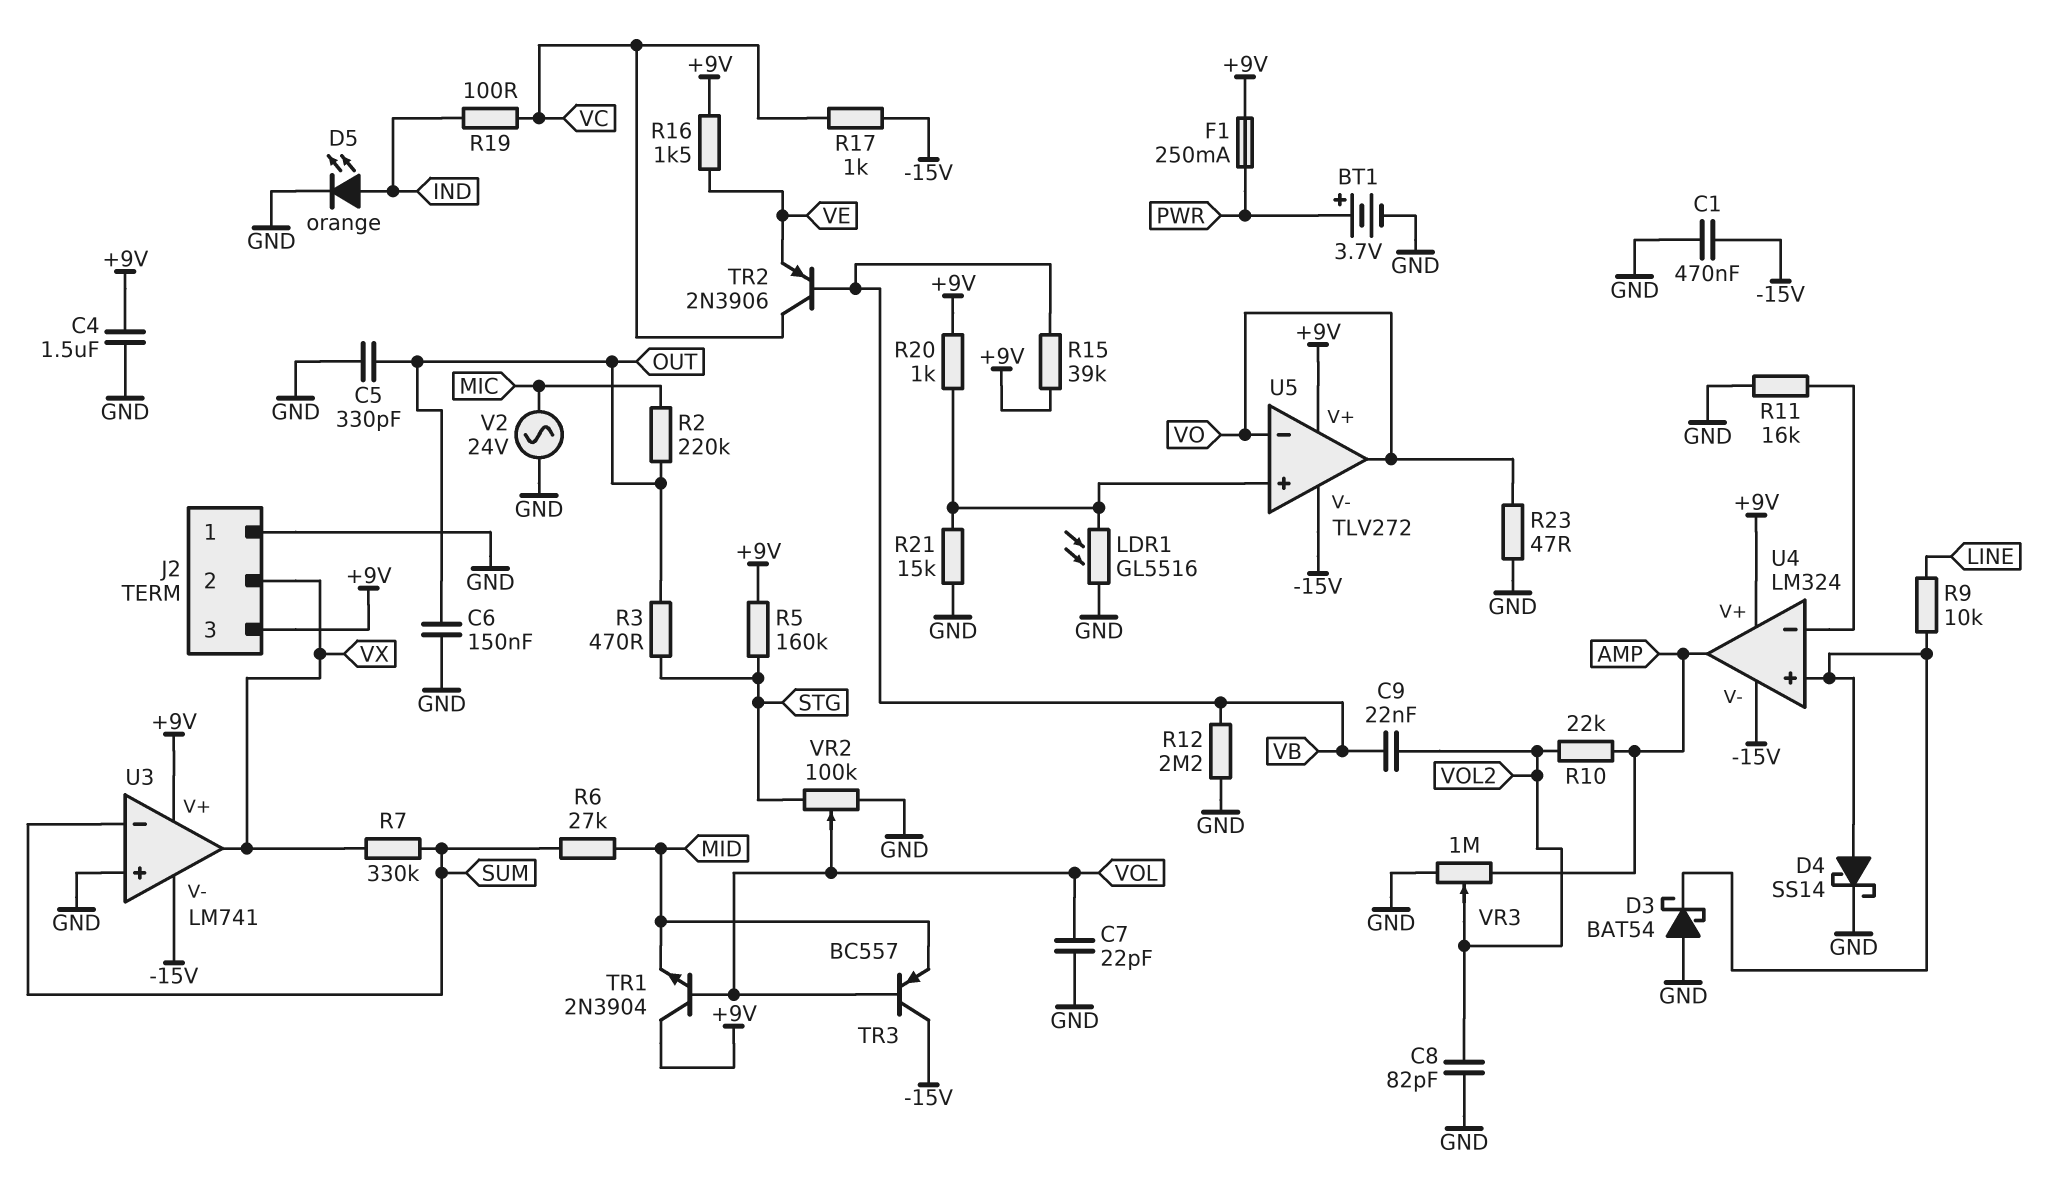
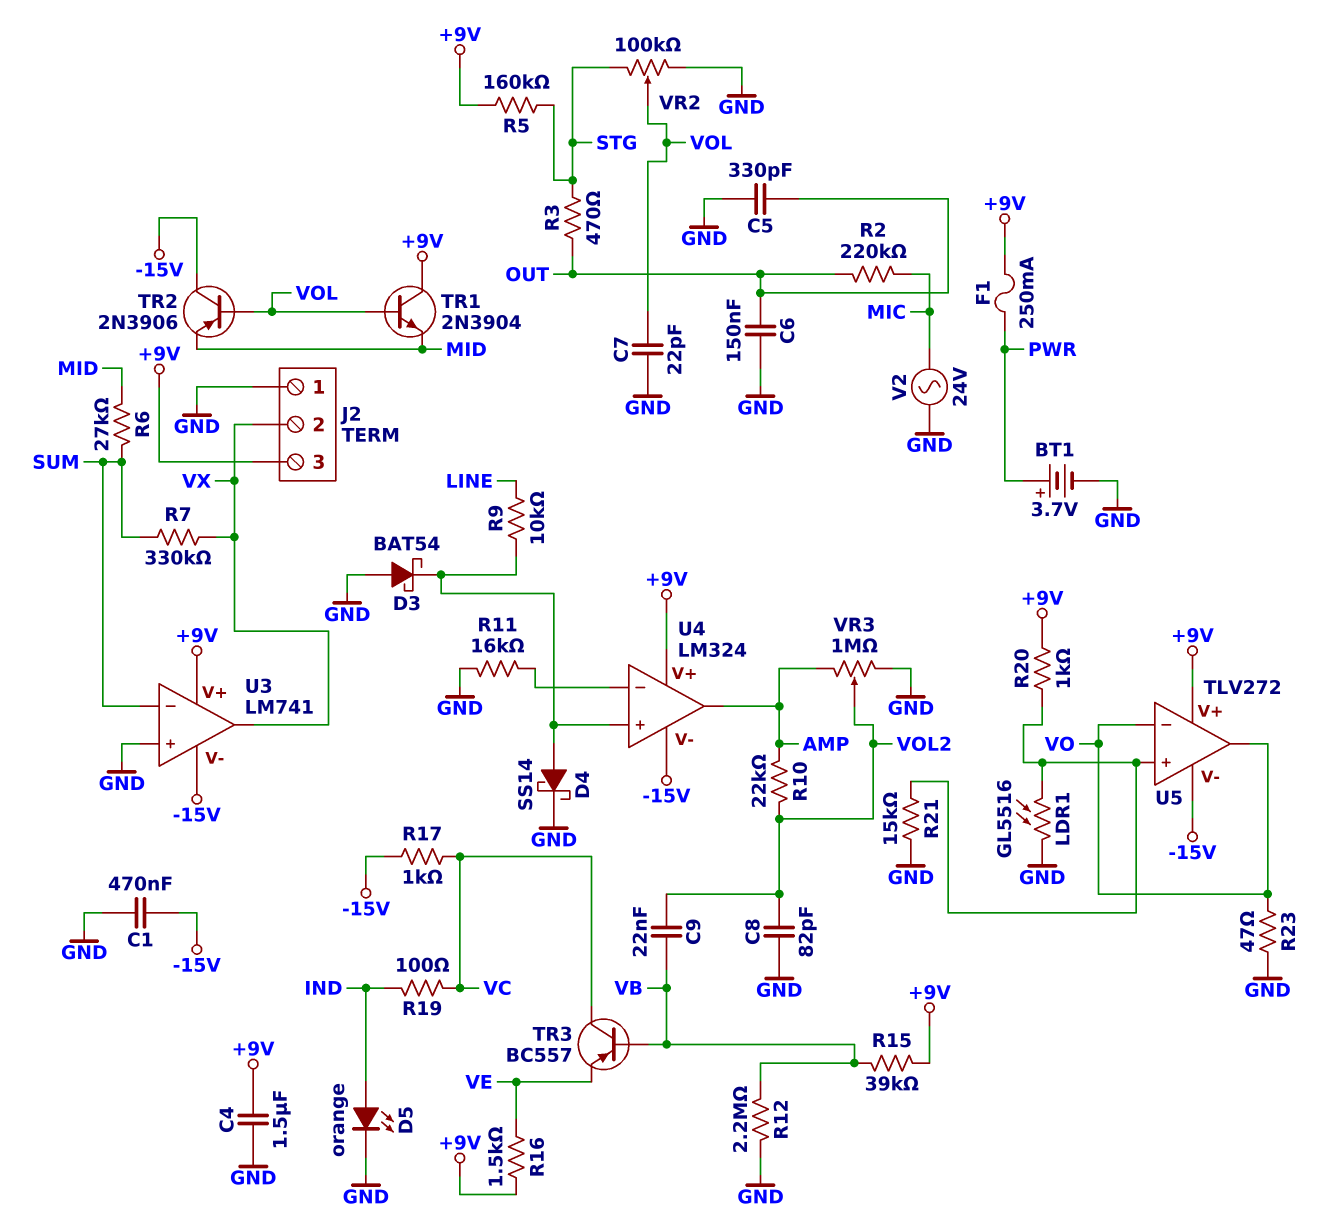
TR2: PNP 2N3906 (B VB, C VC, E VE) -> PNP 2N3906 (B VOL, C -15V, E MID)
TR3: PNP BC557 (B VOL, C -15V, E MID) -> PNP BC557 (B VB, C VC, E VE)

